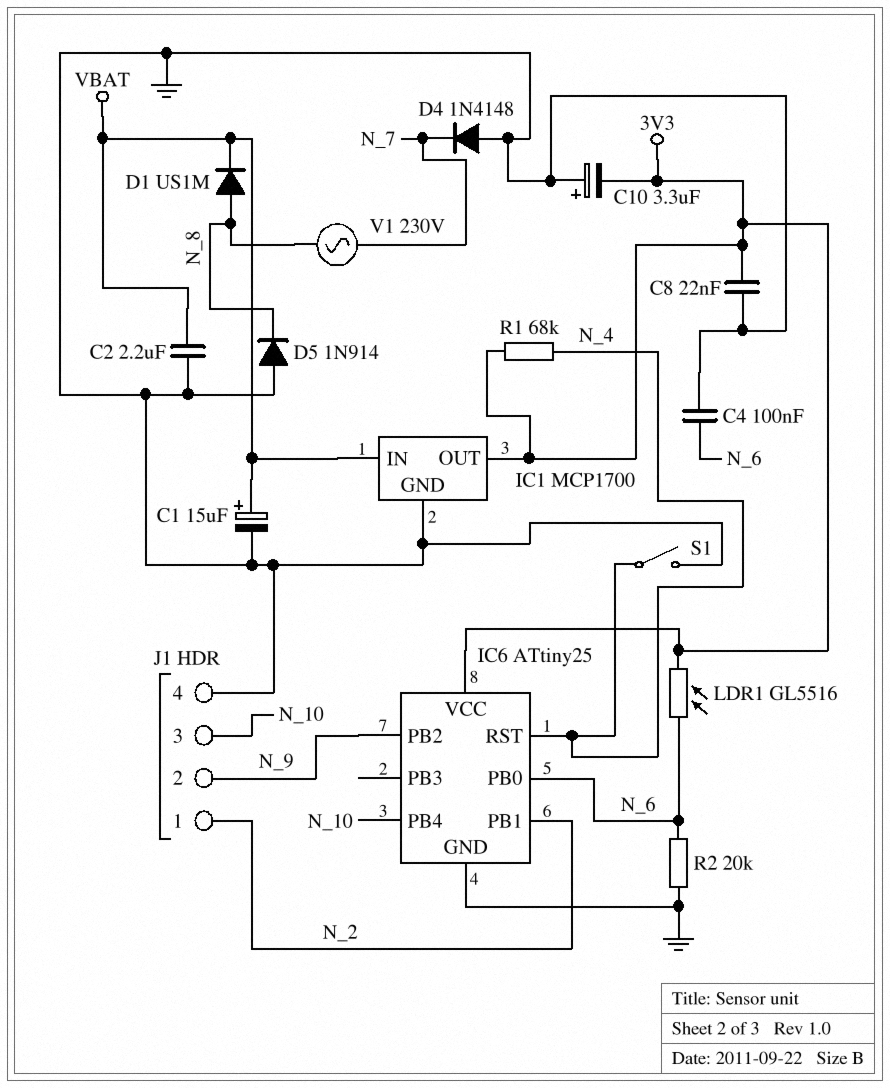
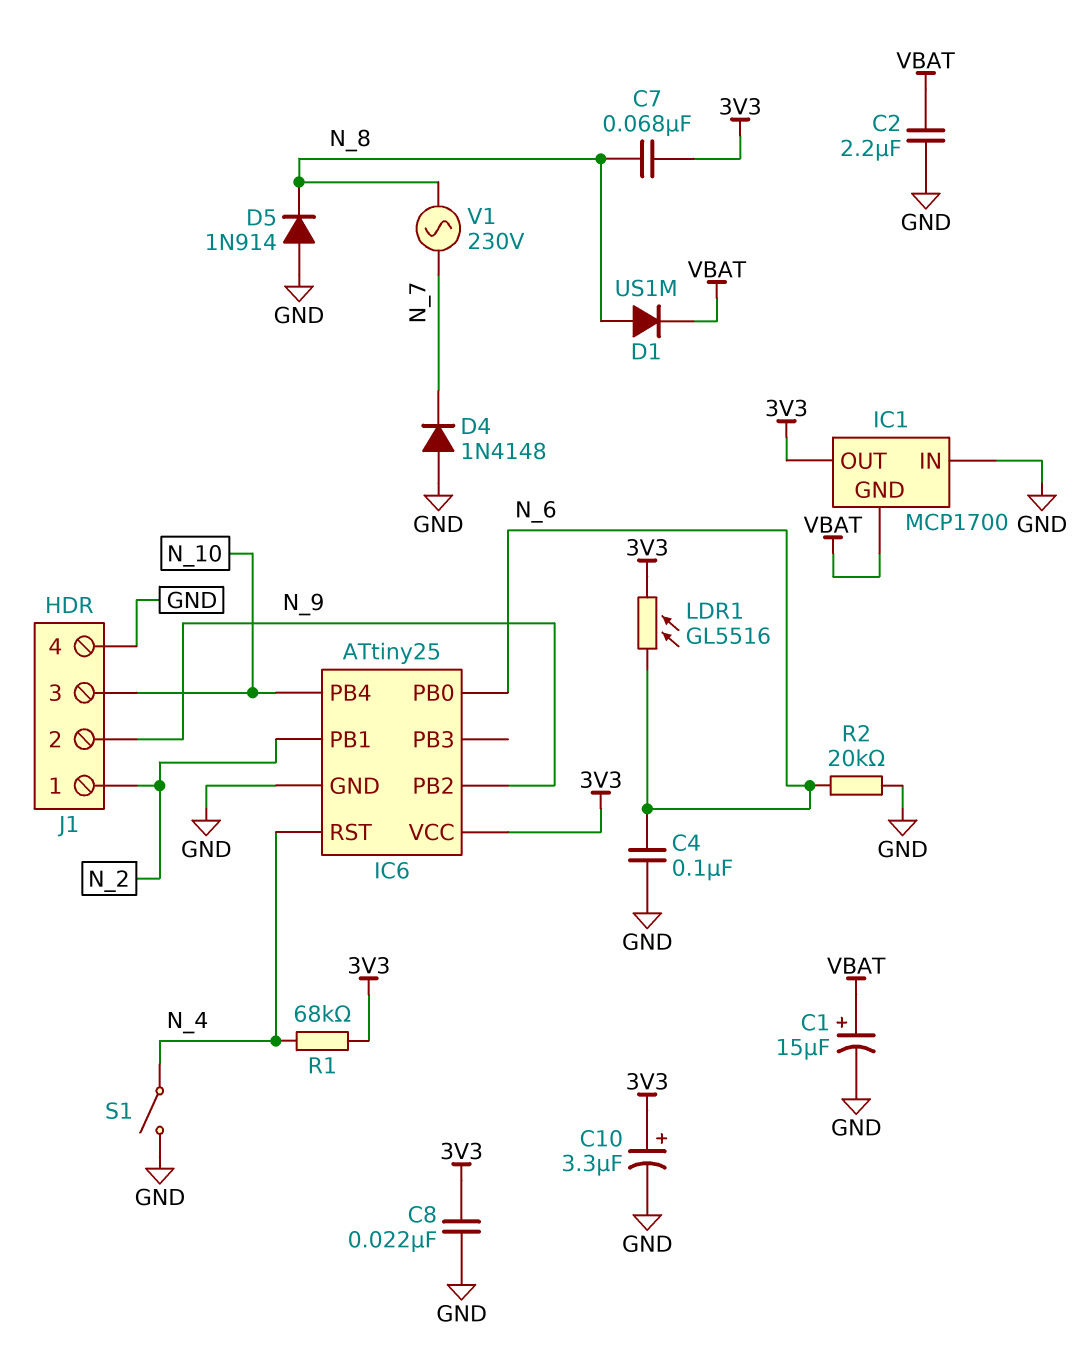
C7: none -> 68nF (3V3, N_8)
C10: 3.3uF (plus GND, minus 3V3) -> 3.3uF (plus 3V3, minus GND)
IC1 pin GND: GND -> VBAT
IC1 pin IN: VBAT -> GND

